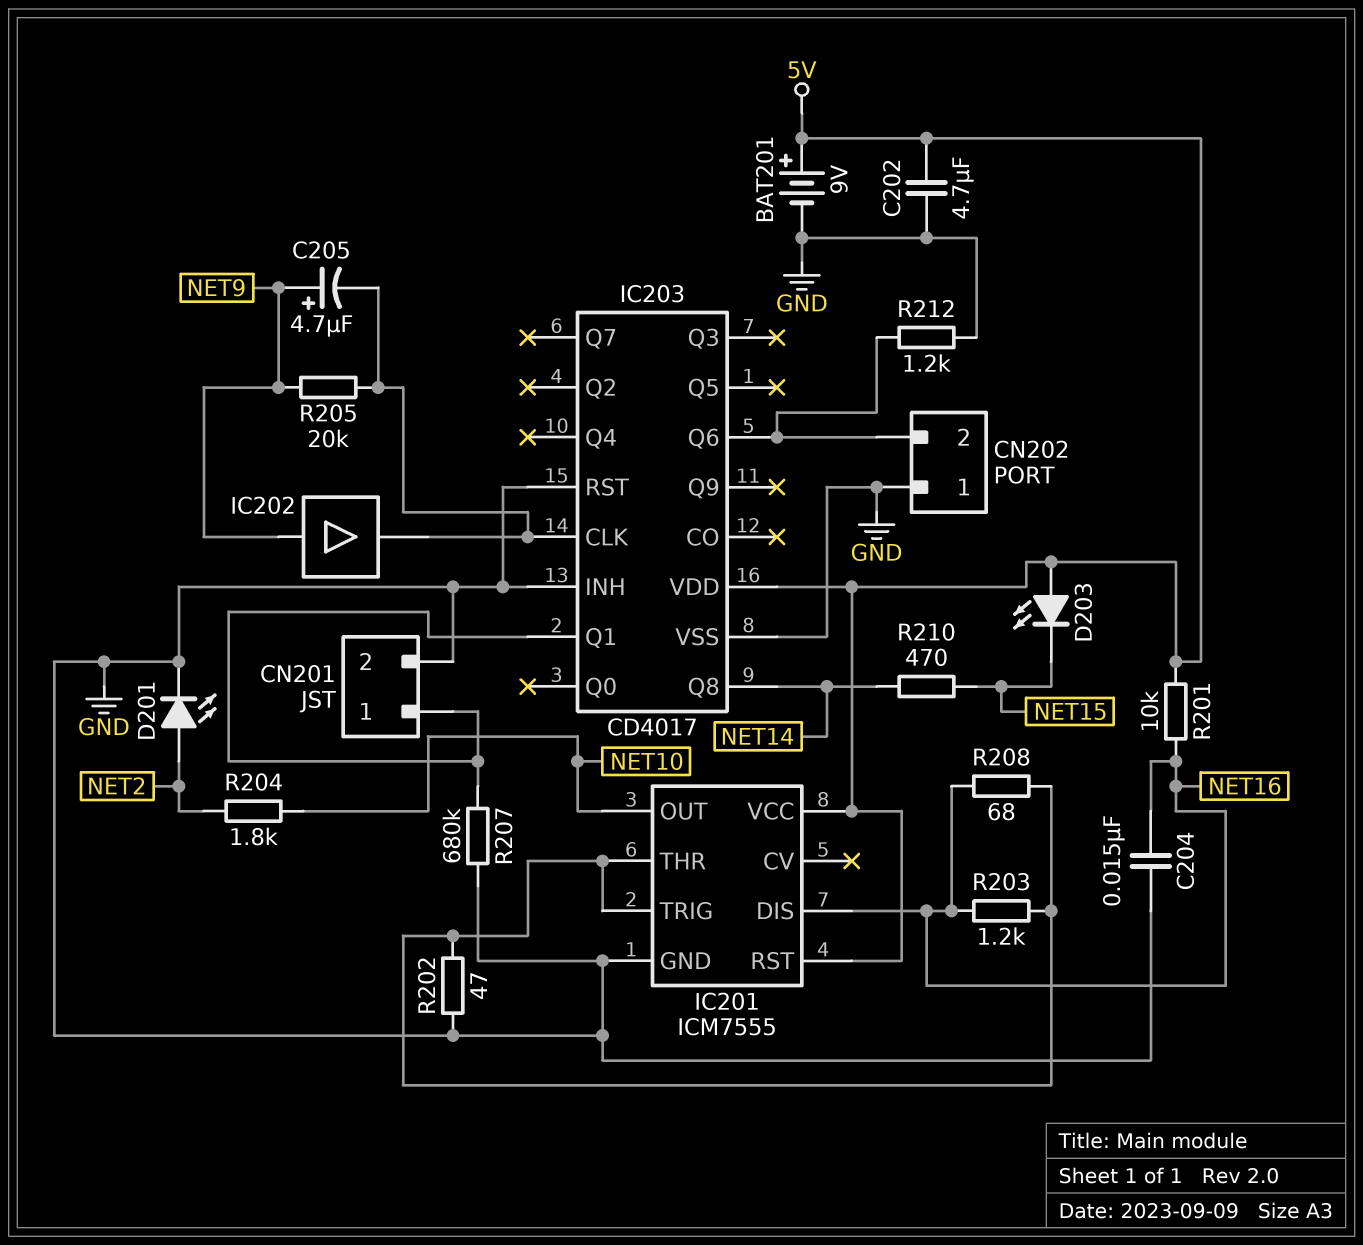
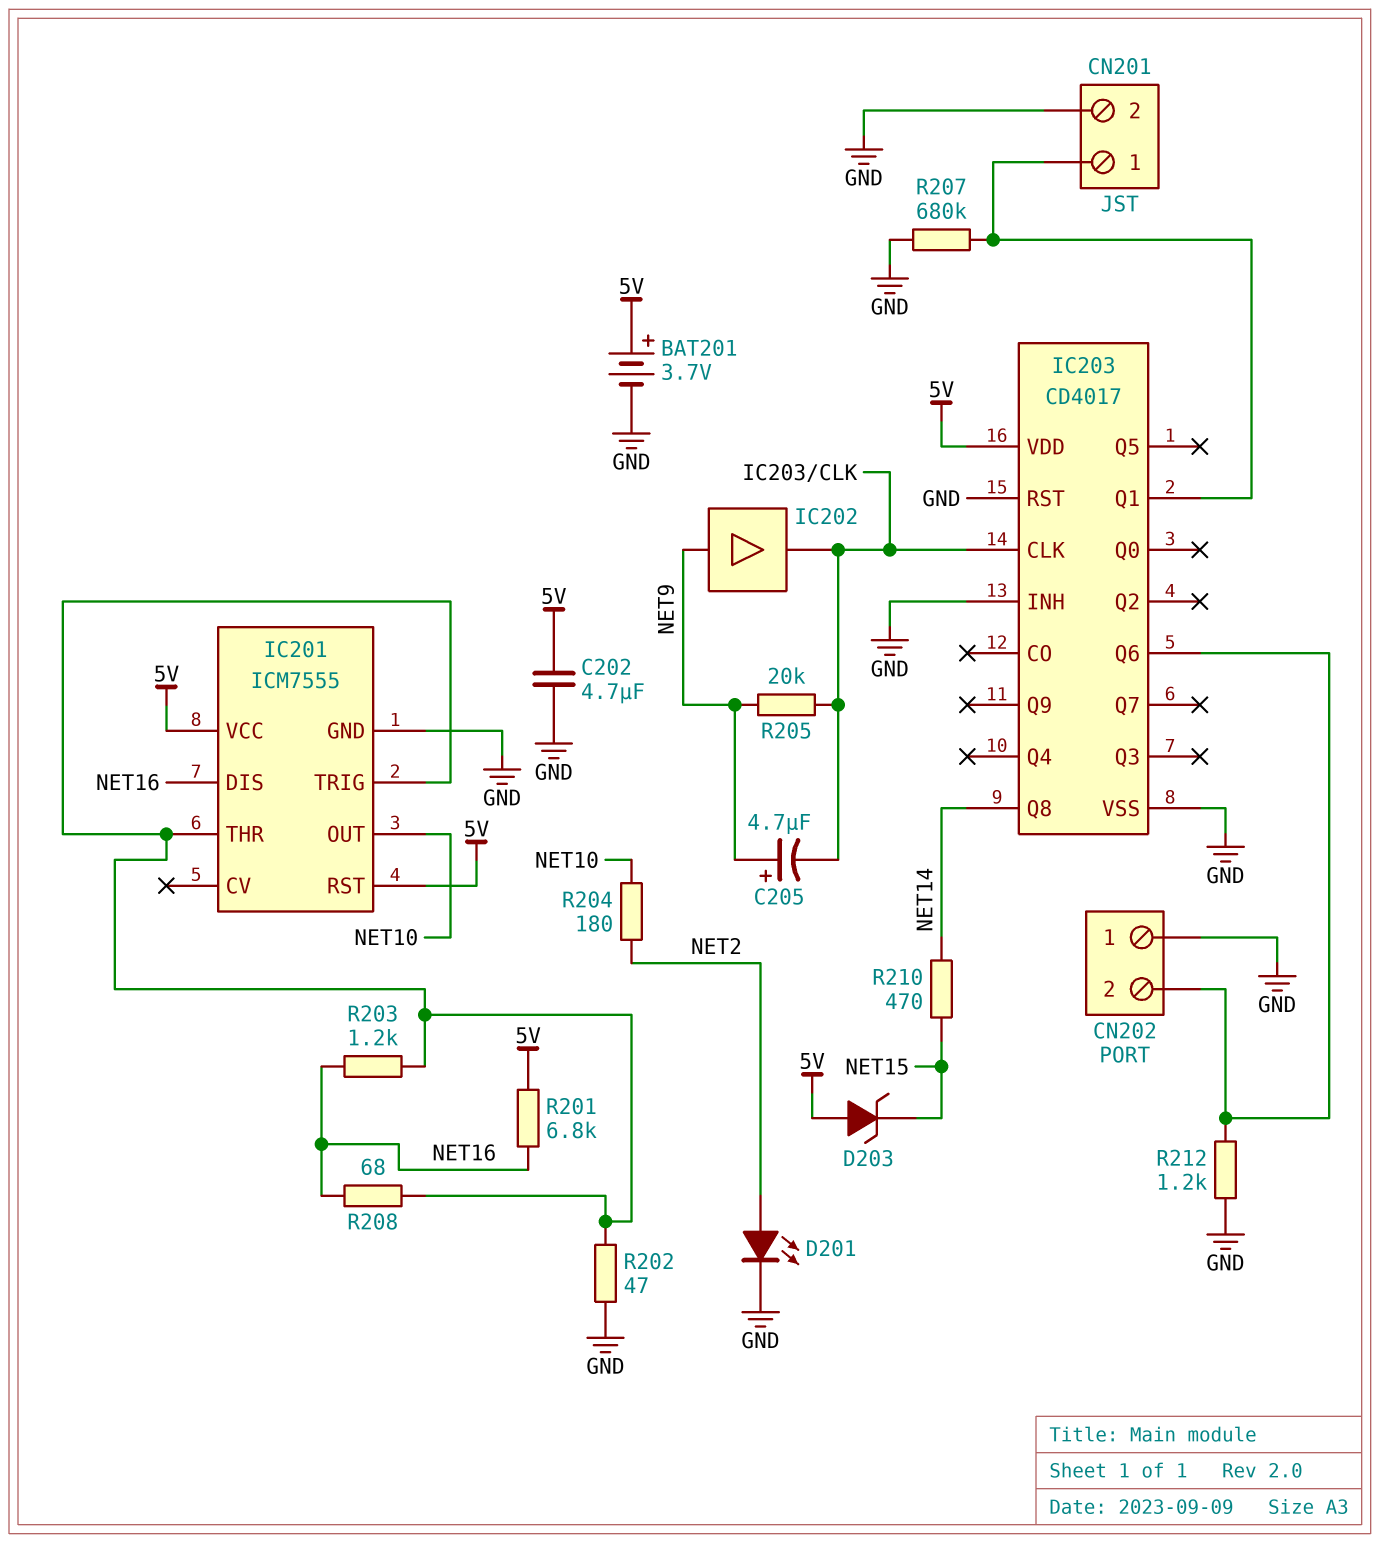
BAT201: 9V (plus 5V, minus GND) -> 3.7V (plus 5V, minus GND)
C204: 15nF (GND, NET16) -> none
D203: LED (A 5V, K NET15) -> zener (A 5V, K NET15)
R201: 10k (5V, NET16) -> 6.8k (5V, NET16)
R204: 1.8k (NET2, NET10) -> 180 (NET2, NET10)

